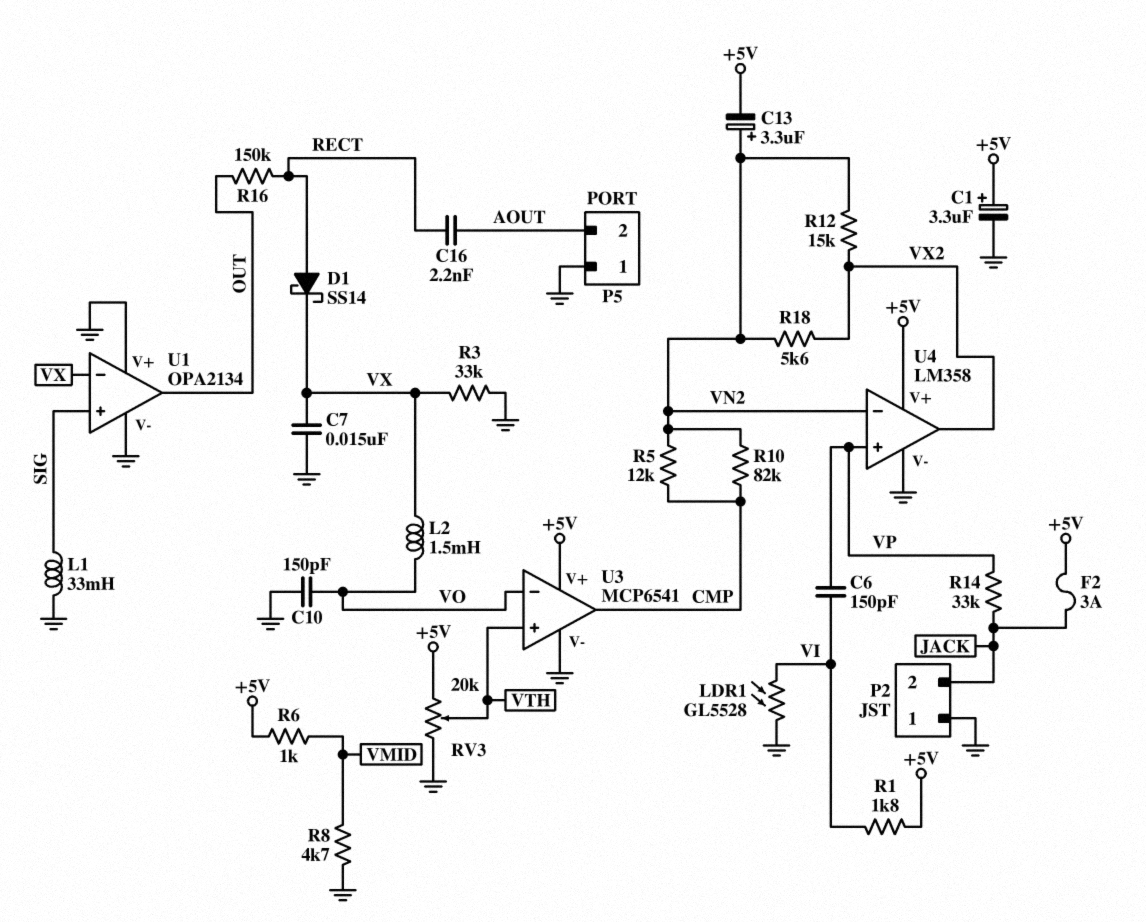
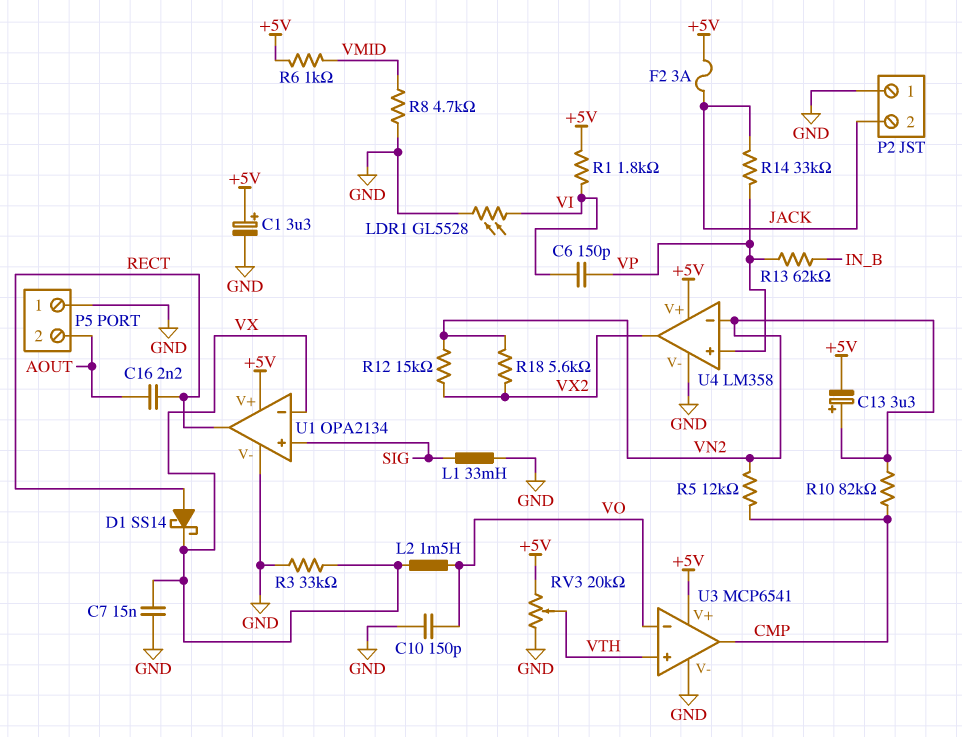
R13: none -> 62k (IN_B, VP)
R16: 150k (OUT, RECT) -> none
U1 pin V+: GND -> +5V
U1 pin out: OUT -> RECT

